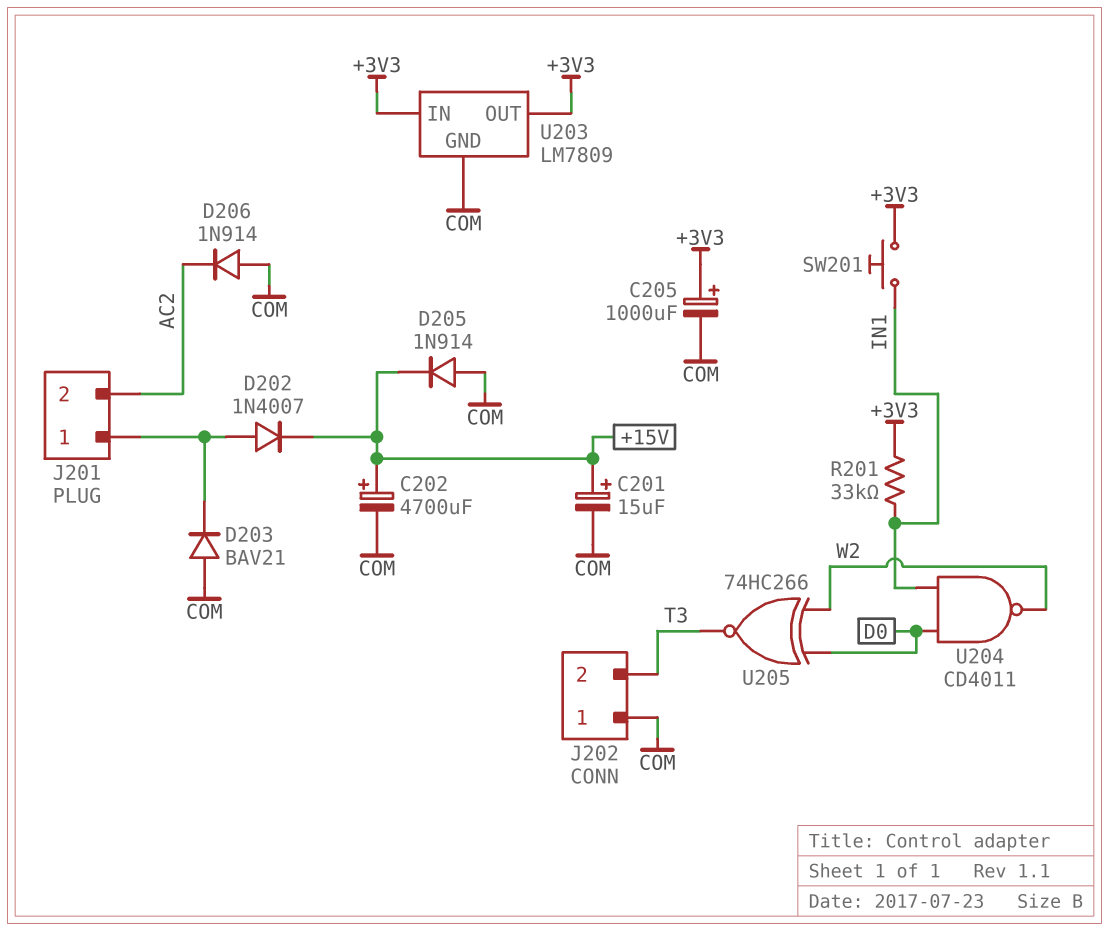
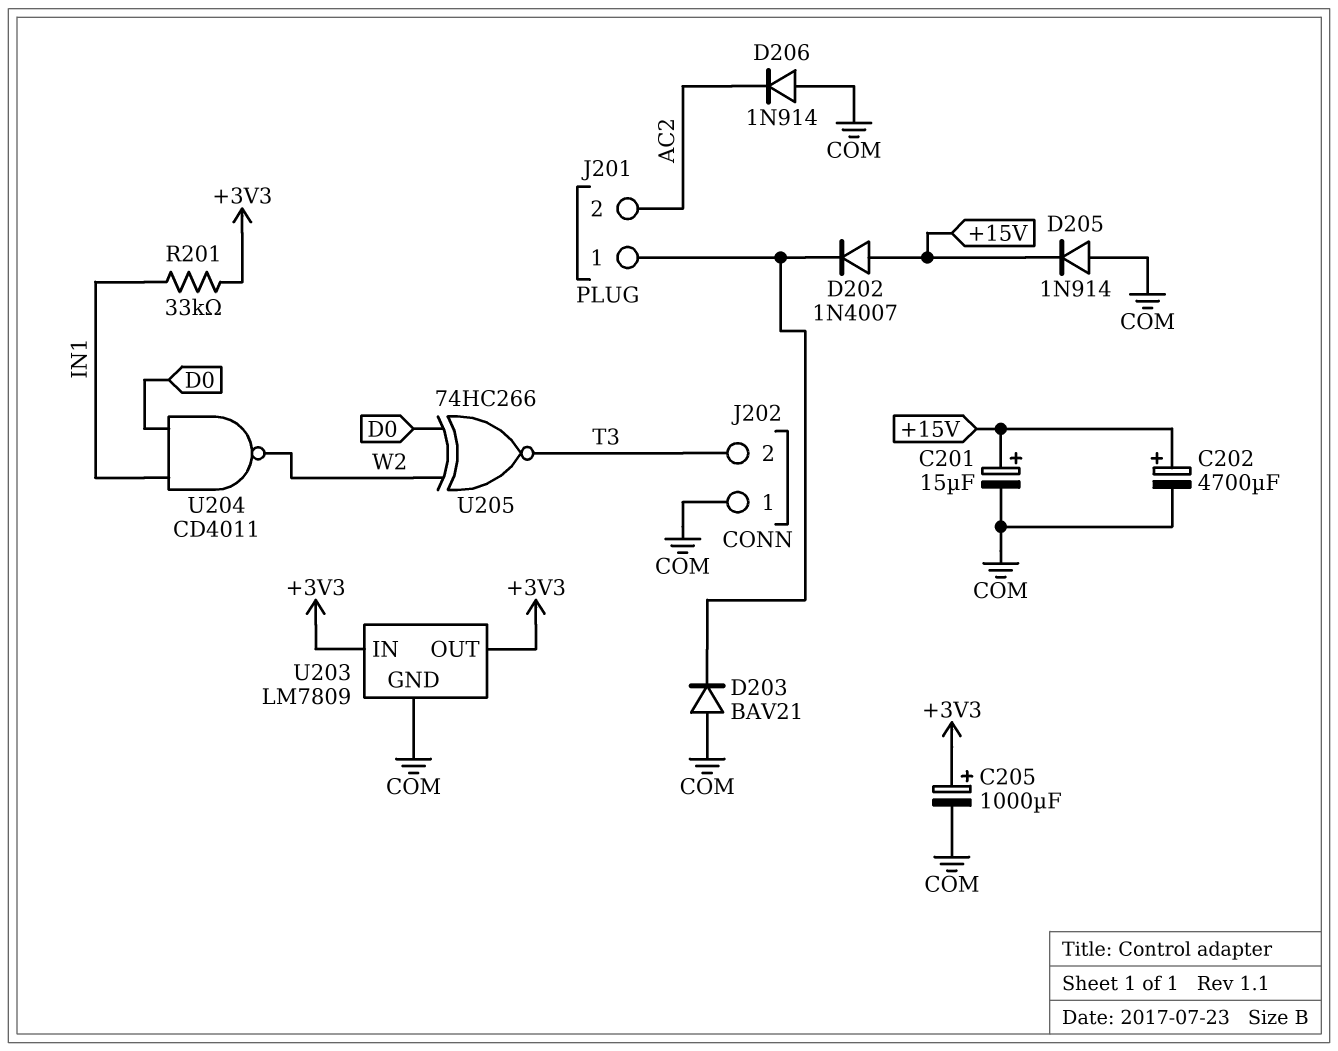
D202: diode 1N4007 (A J201/1, K +15V) -> diode 1N4007 (A +15V, K J201/1)
SW201: button (+3V3, IN1) -> none

